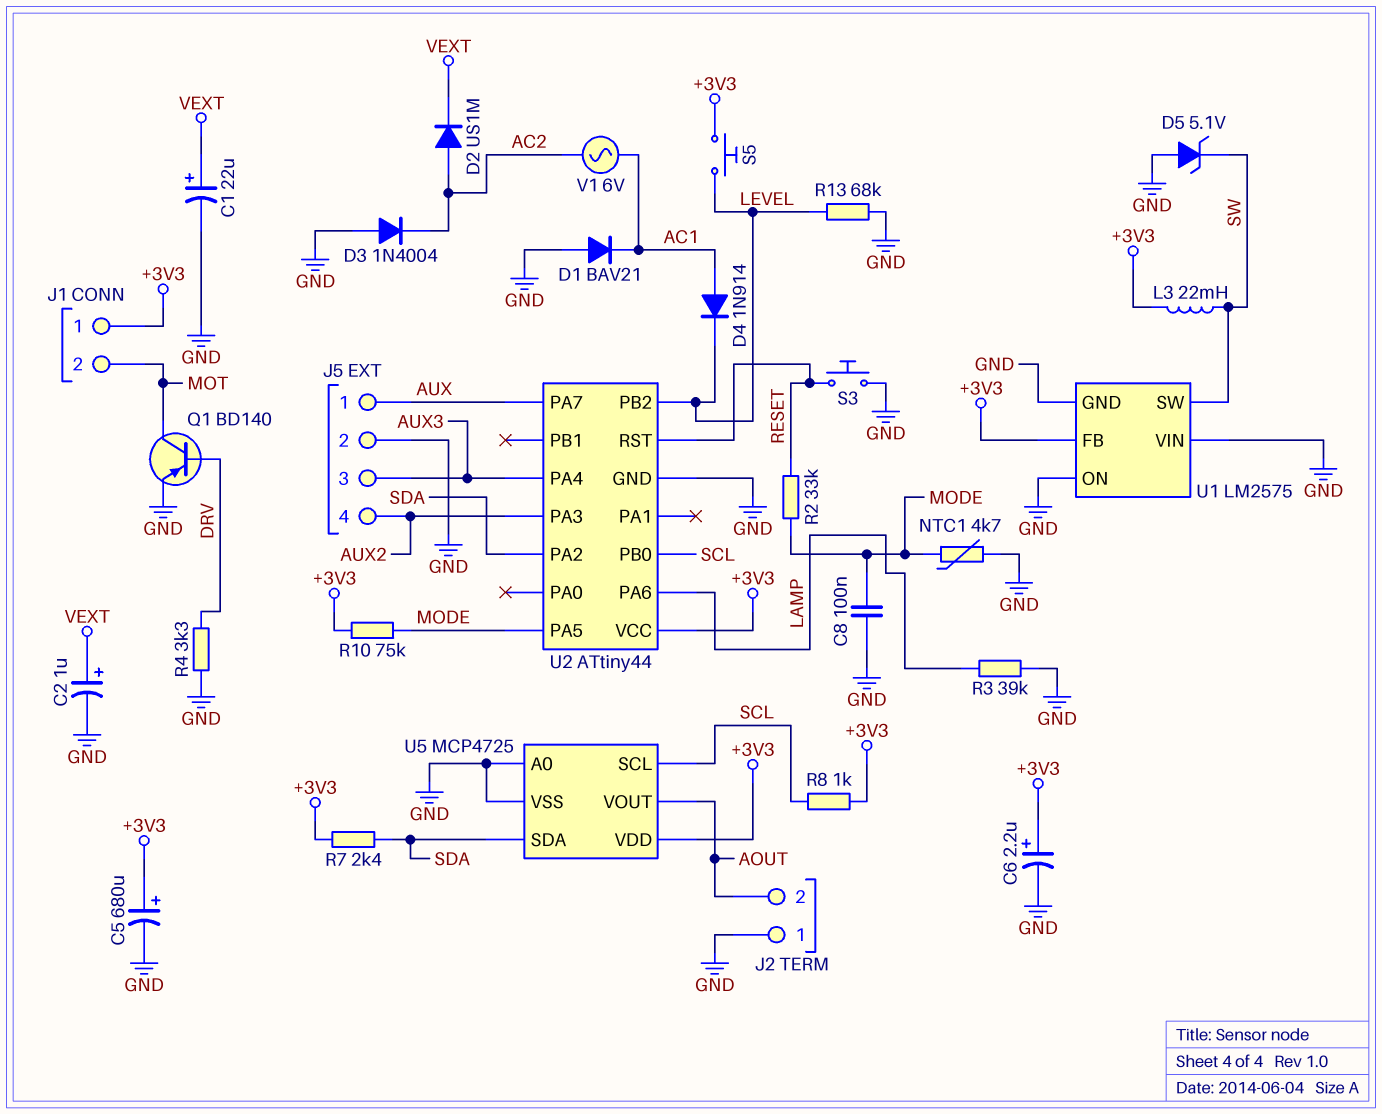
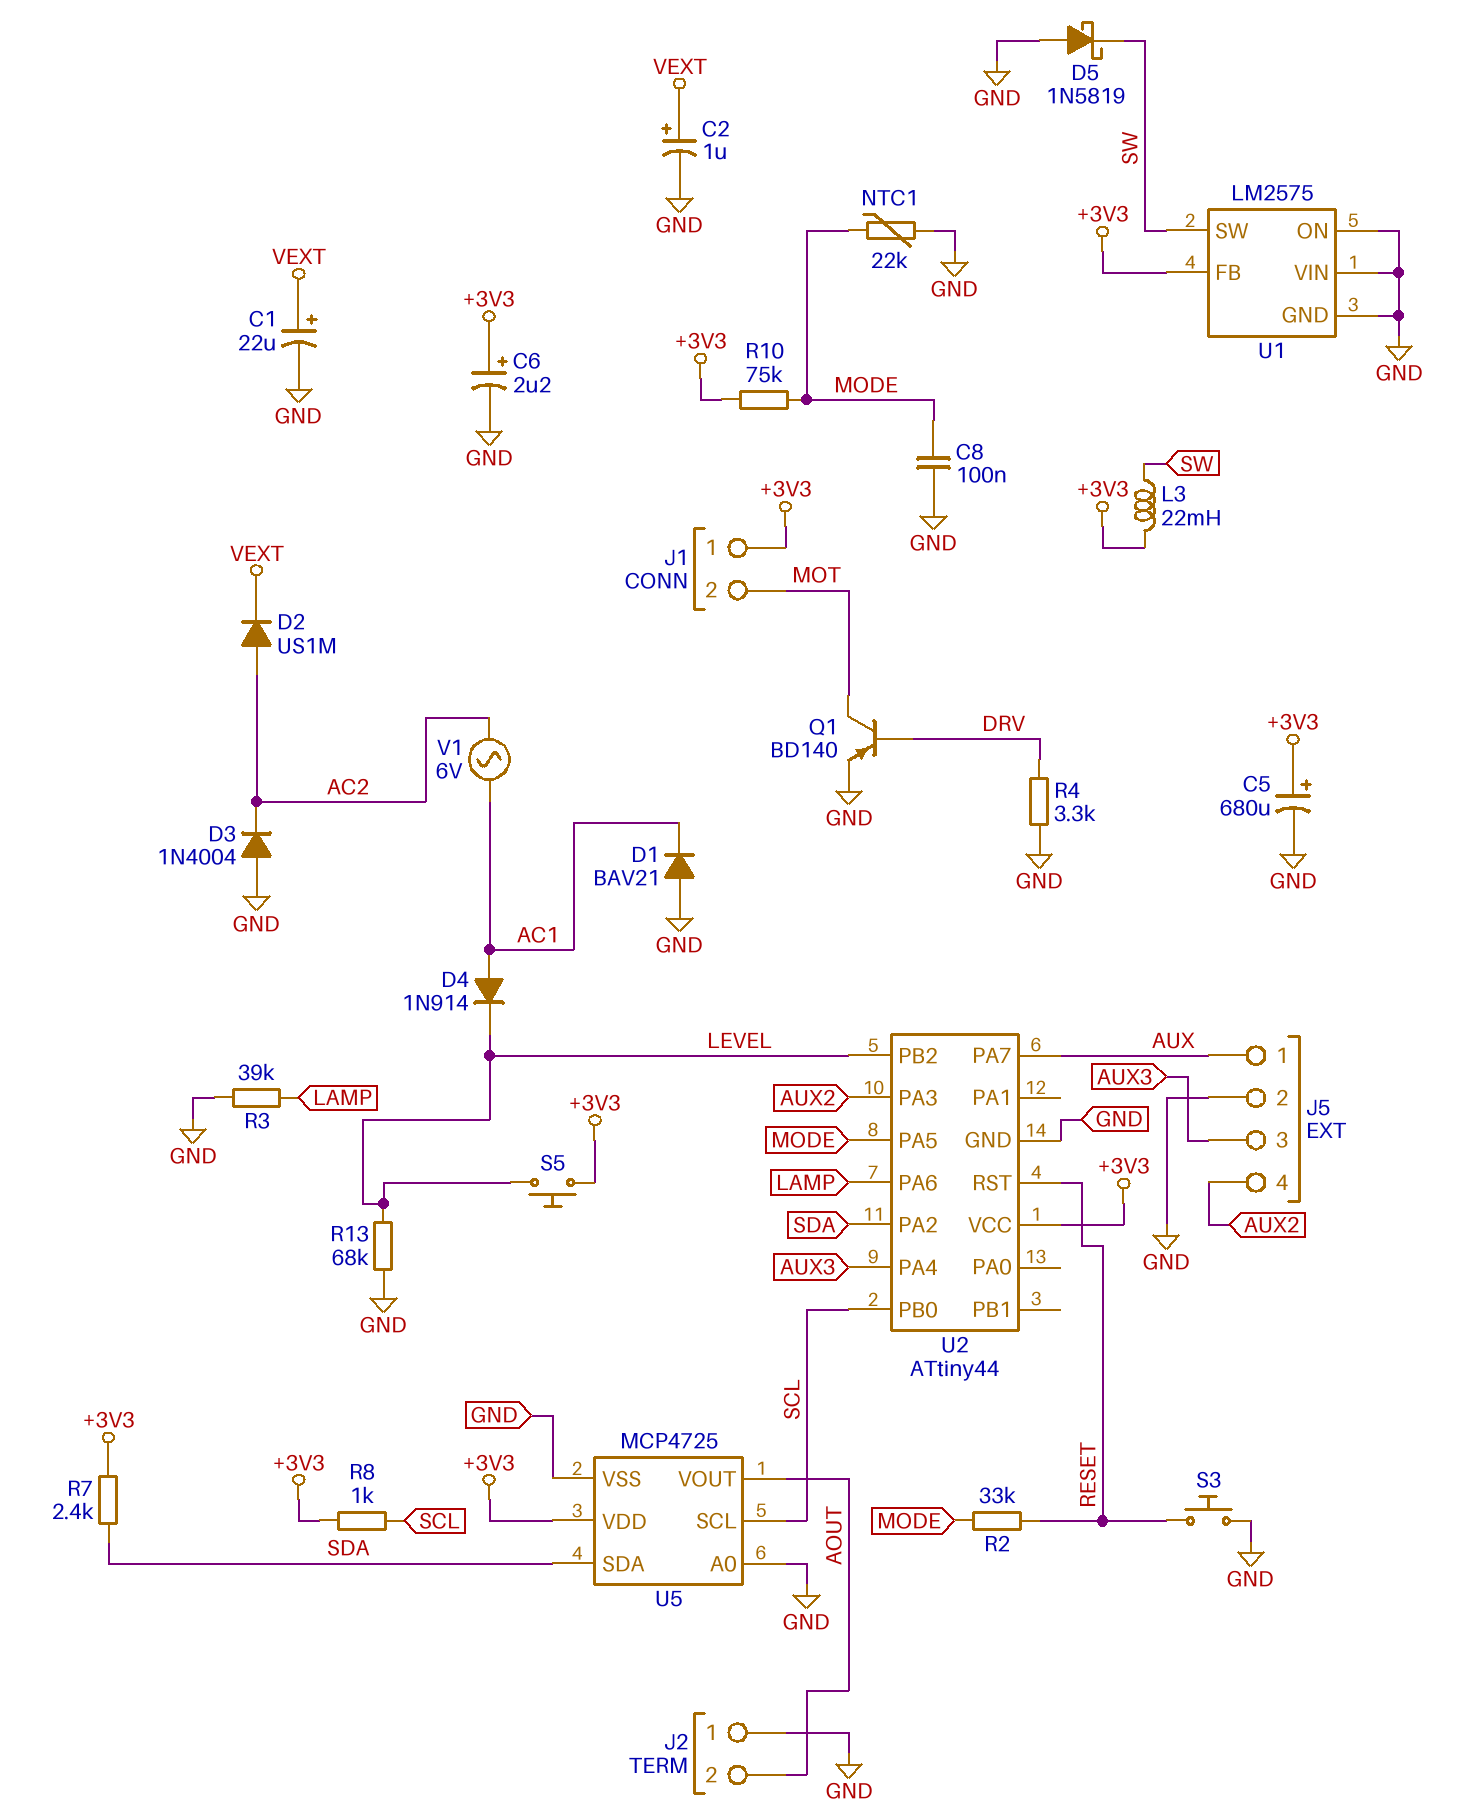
D5: zener 5.1V (A GND, K SW) -> schottky 1N5819 (A GND, K SW)
NTC1: 4.7k (GND, MODE) -> 22k (GND, MODE)

